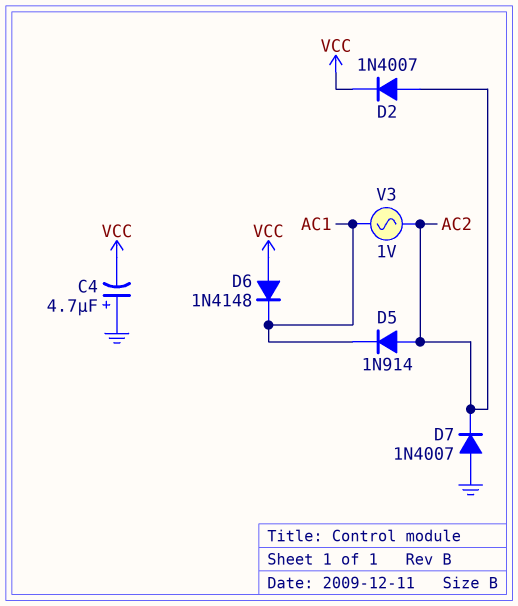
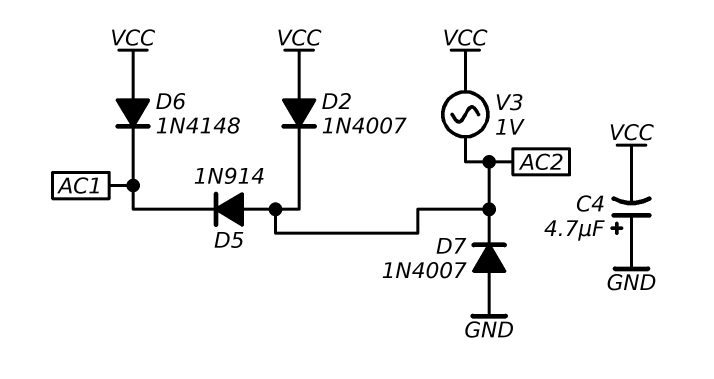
D2: diode 1N4007 (A AC2, K VCC) -> diode 1N4007 (A VCC, K AC2)
V3: AC 1V (AC1, AC2) -> AC 1V (AC2, VCC)

